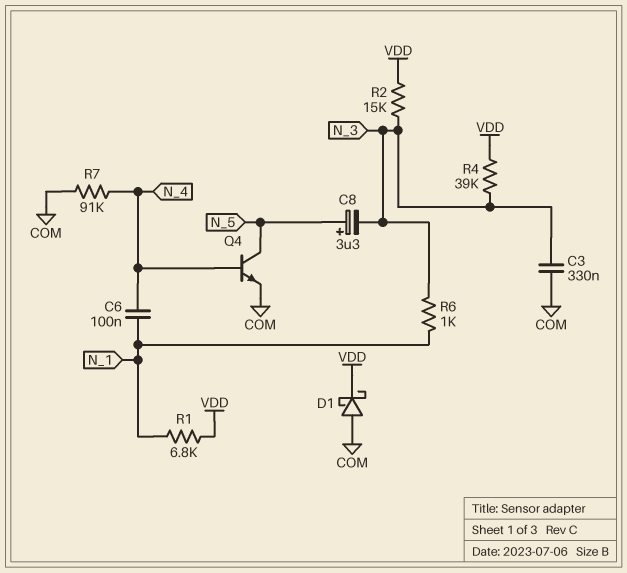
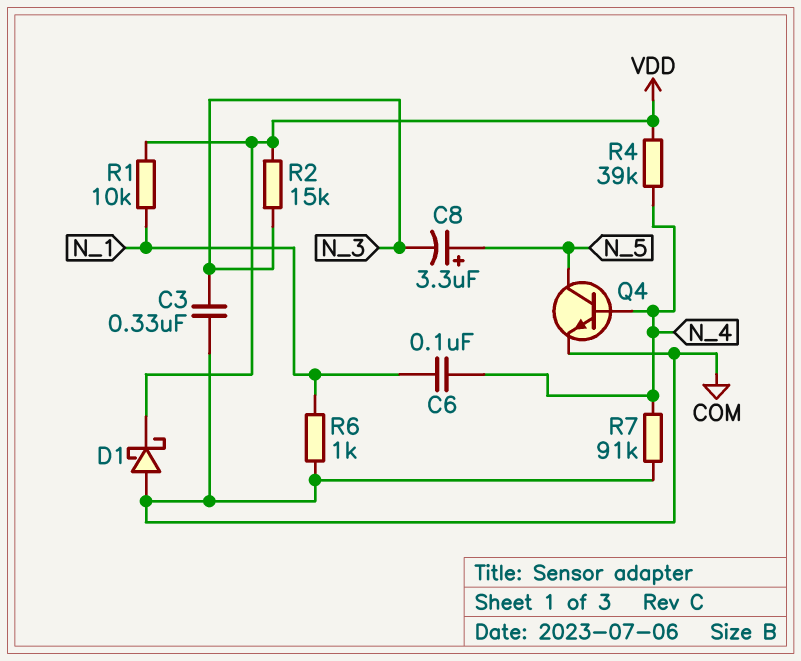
R1: 6.8k (N_1, VDD) -> 10k (N_1, VDD)
R4: 39k (N_3, VDD) -> 39k (N_4, VDD)
R6: 1k (N_1, N_3) -> 1k (COM, N_1)

